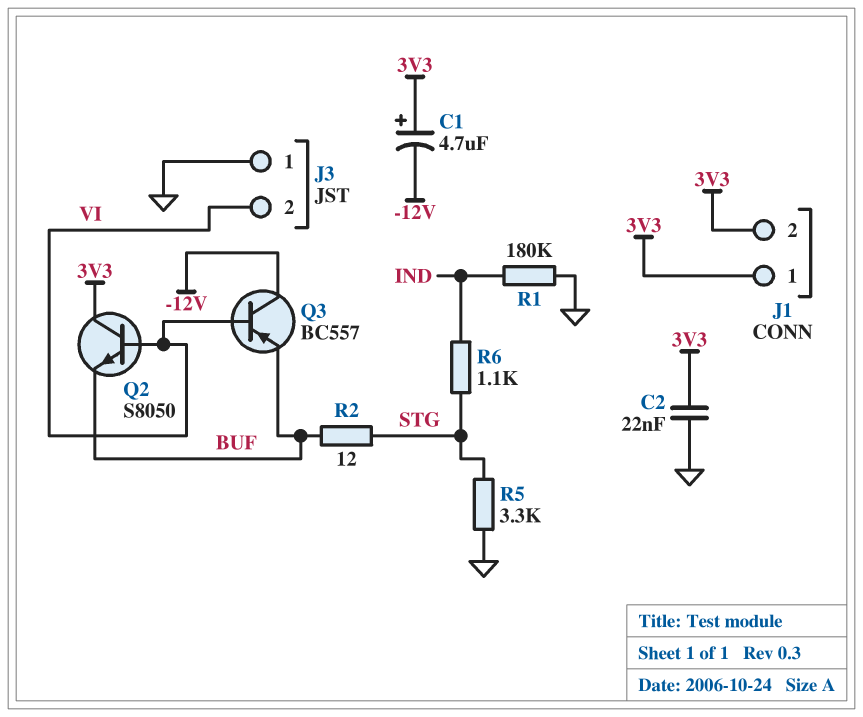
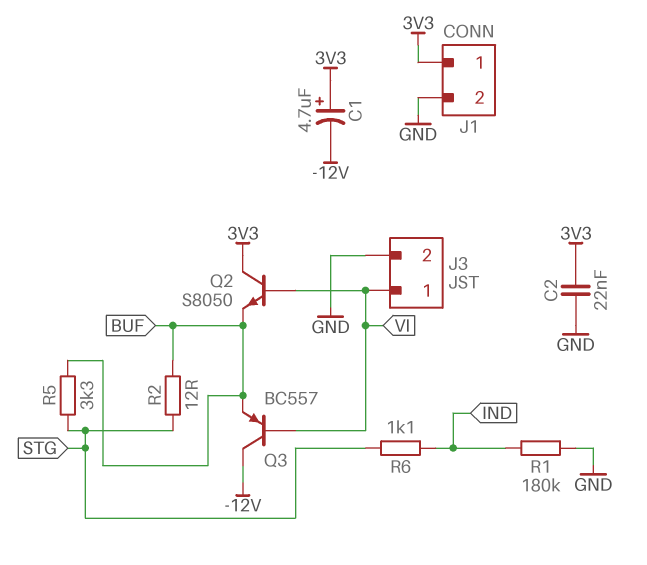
J1 pin 2: 3V3 -> GND
J3 pin 1: GND -> VI
J3 pin 2: VI -> GND
R5: 3.3k (GND, STG) -> 3.3k (BUF, STG)

